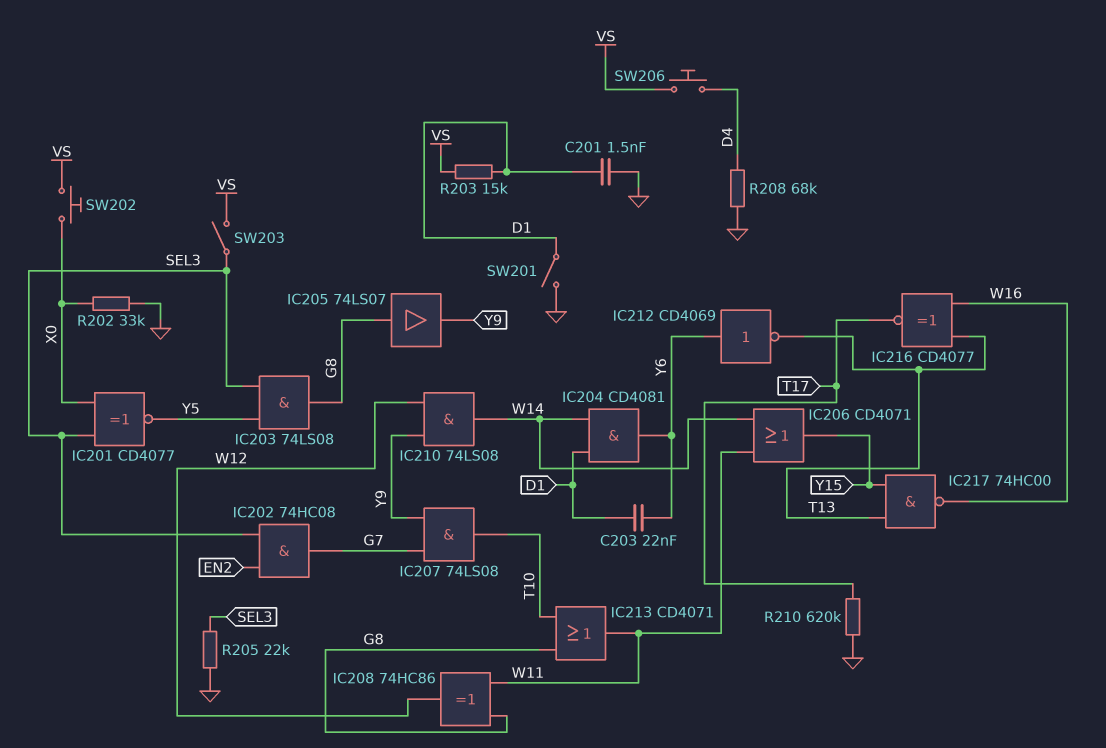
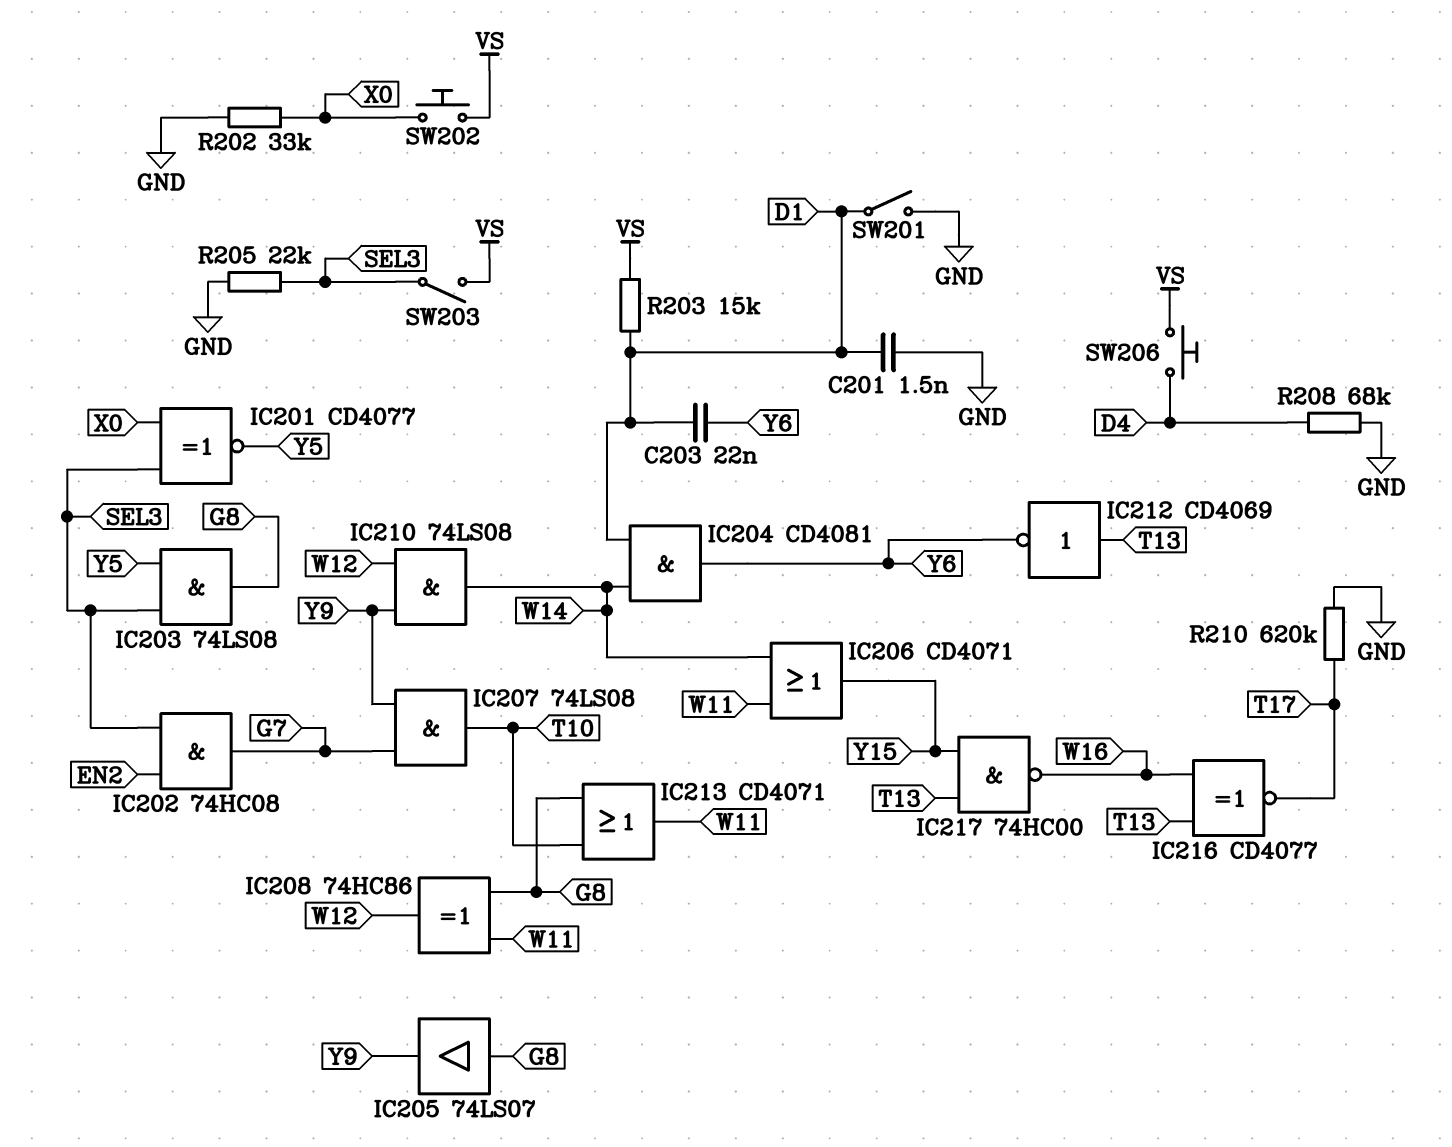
IC212: NOT CD4069 (in Y6, out T13) -> NOT CD4069 (in T13, out Y6)

